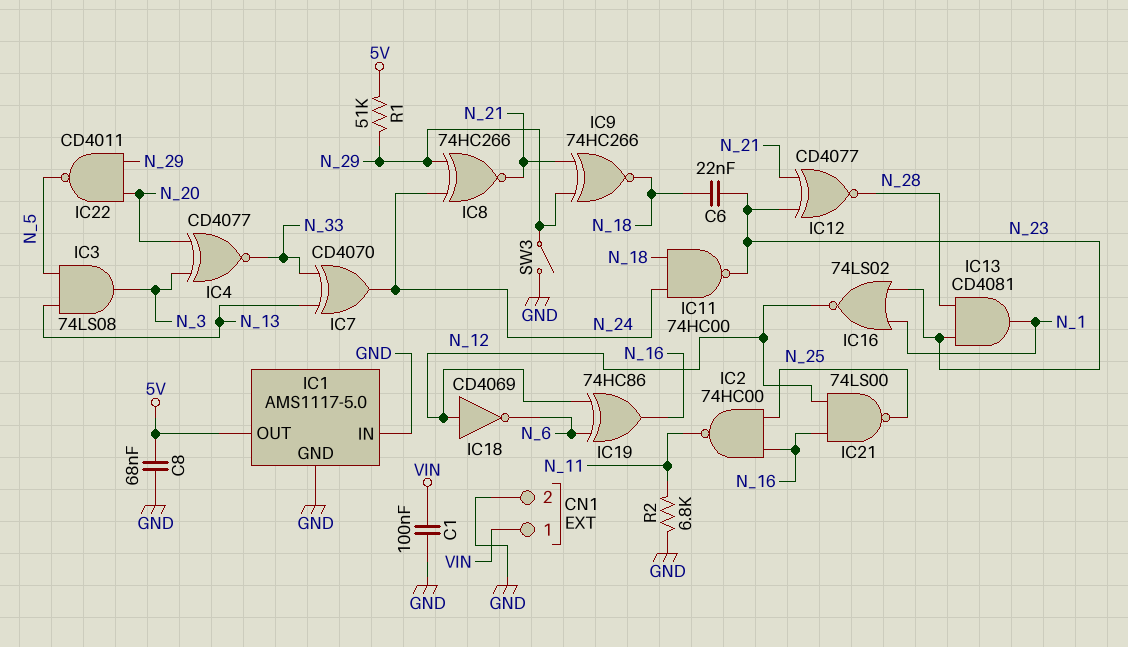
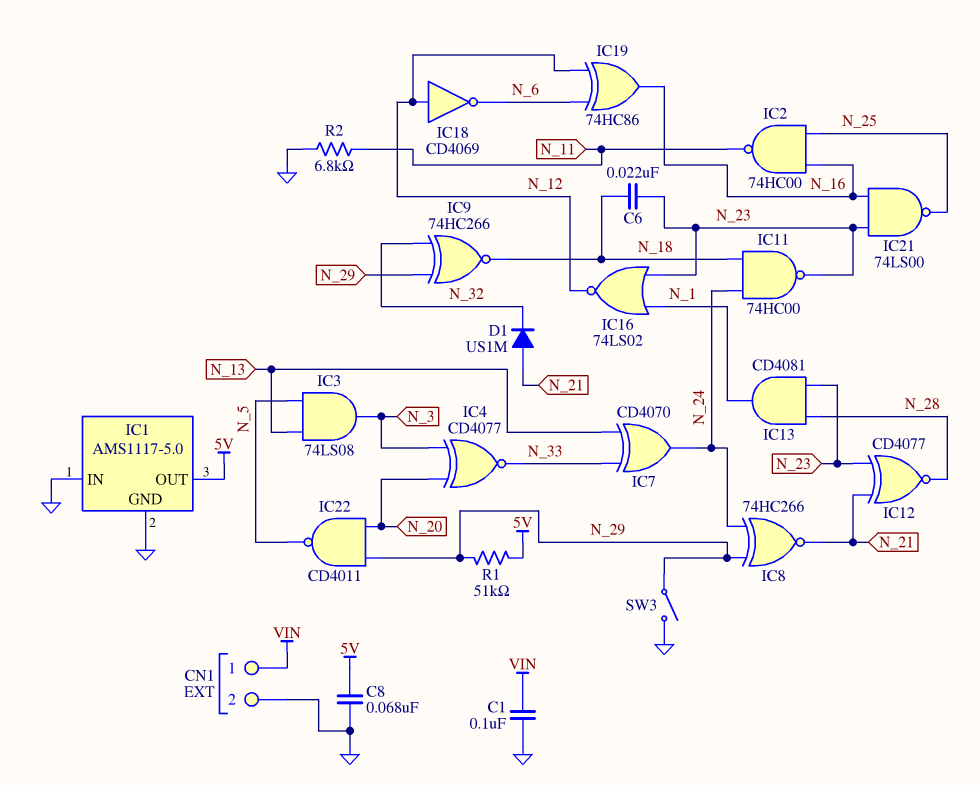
D1: none -> diode US1M (A N_21, K N_32)
IC9: XNOR 74HC266 (in N_21, in N_29, out N_18) -> XNOR 74HC266 (in N_29, in N_32, out N_18)
IC21: NAND 74LS00 (in N_12, in N_16, out N_25) -> NAND 74LS00 (in N_16, in N_23, out N_25)

